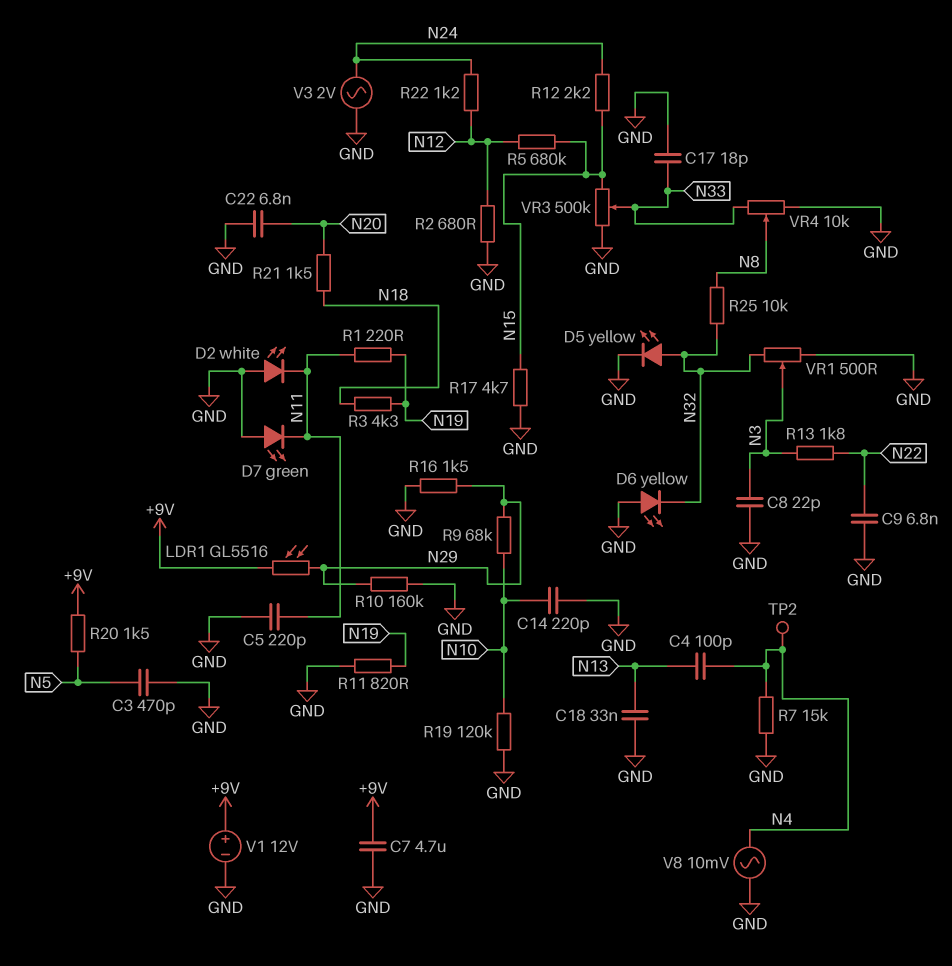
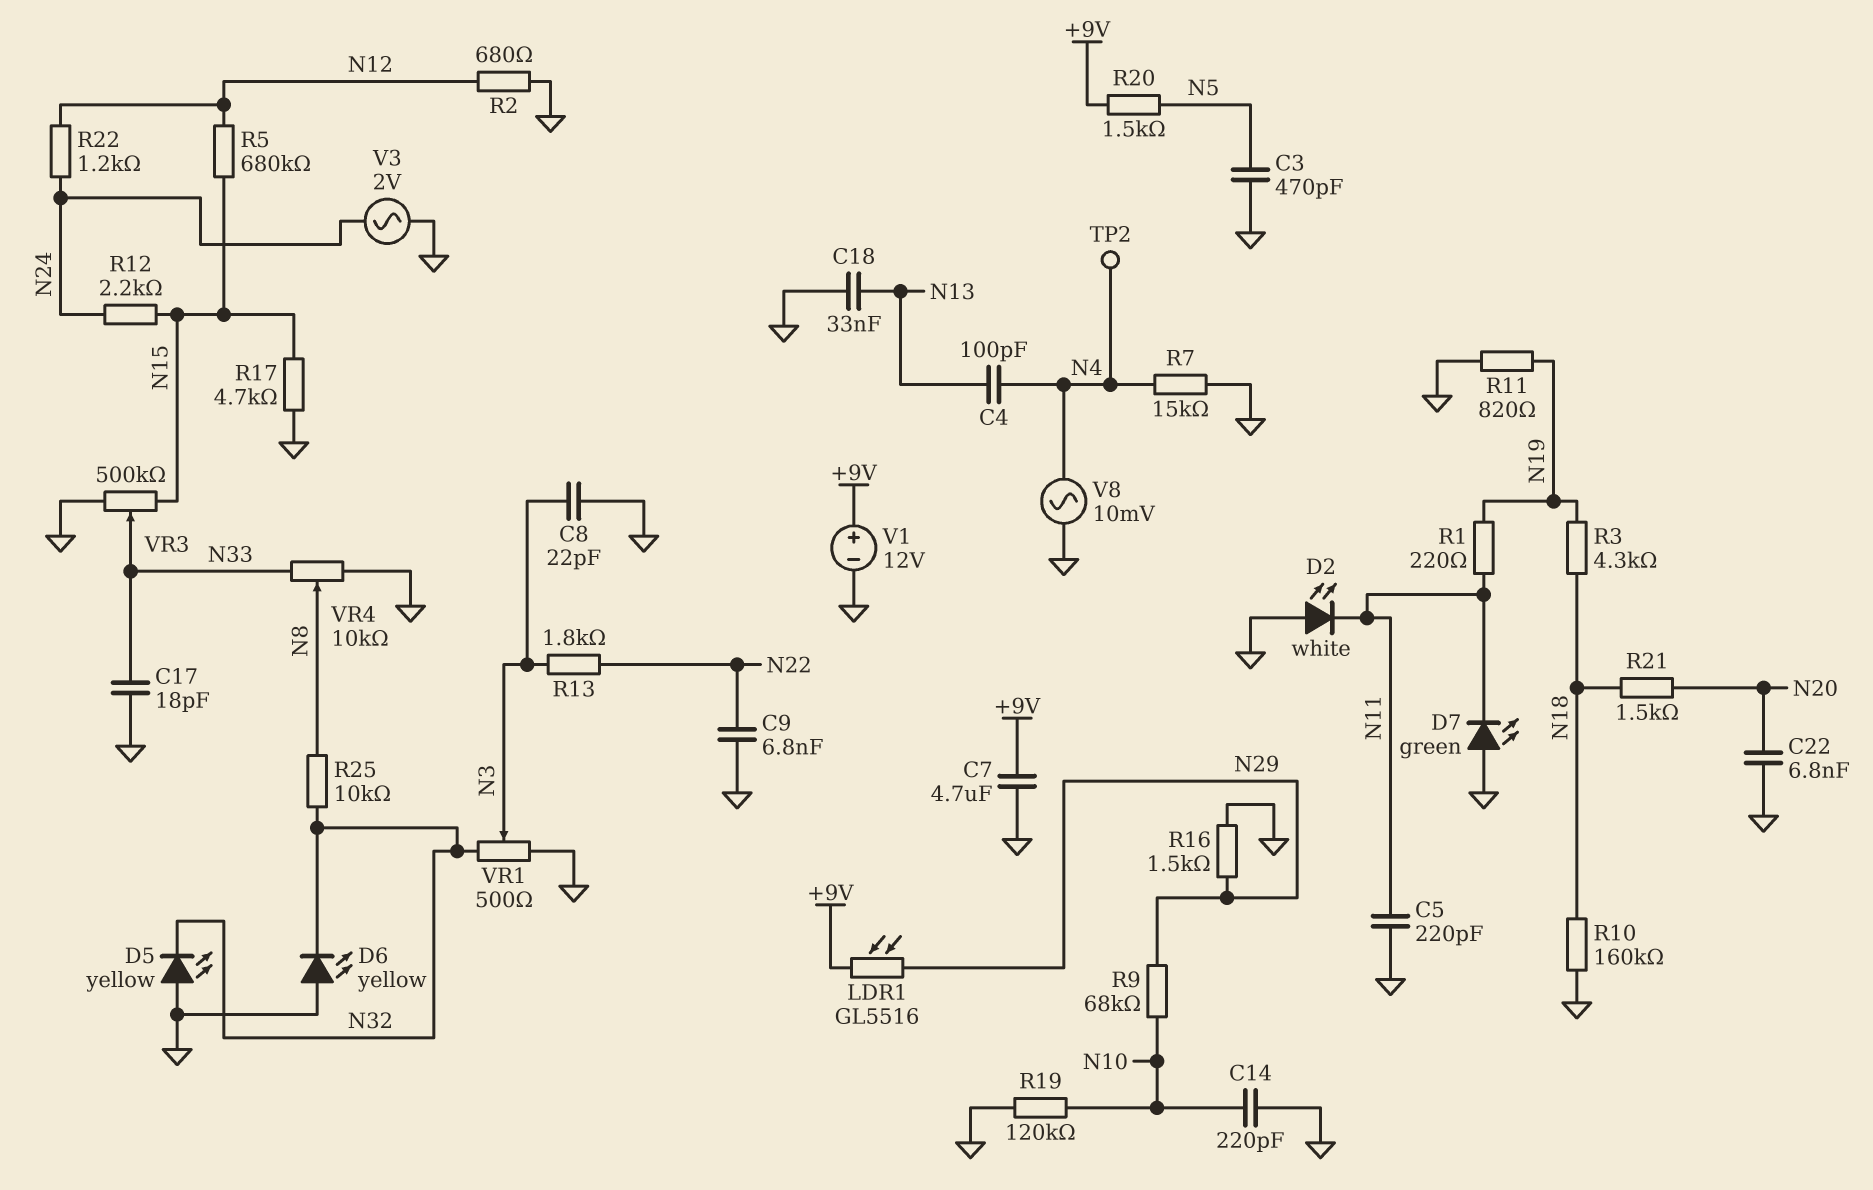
D5: LED yellow (A N32, K GND) -> LED yellow (A GND, K N32)
R10: 160k (GND, N29) -> 160k (GND, N18)

